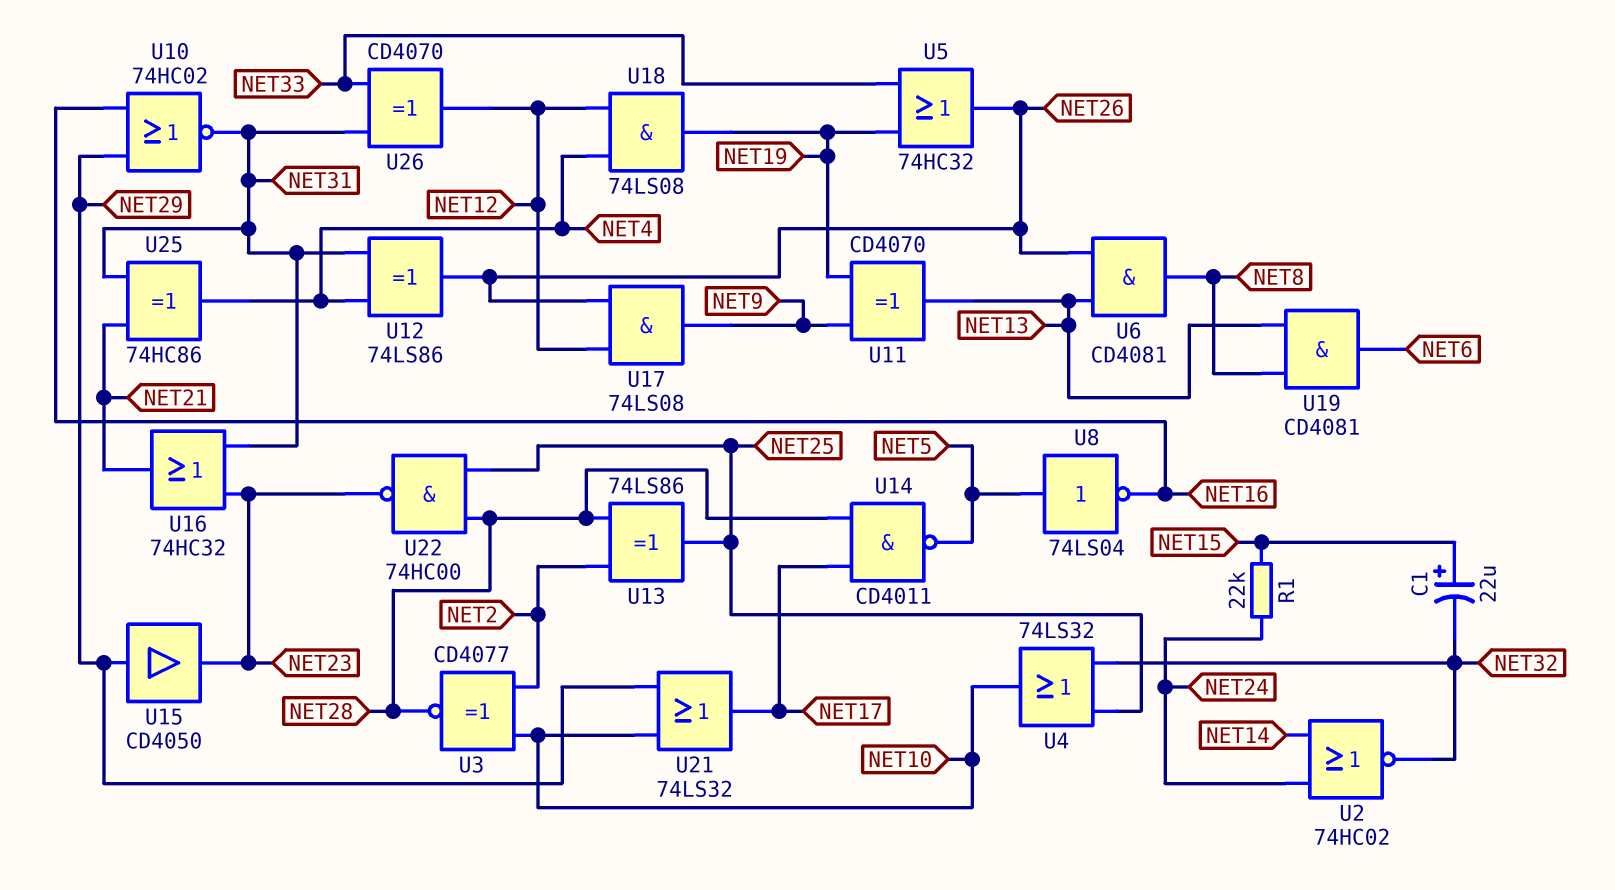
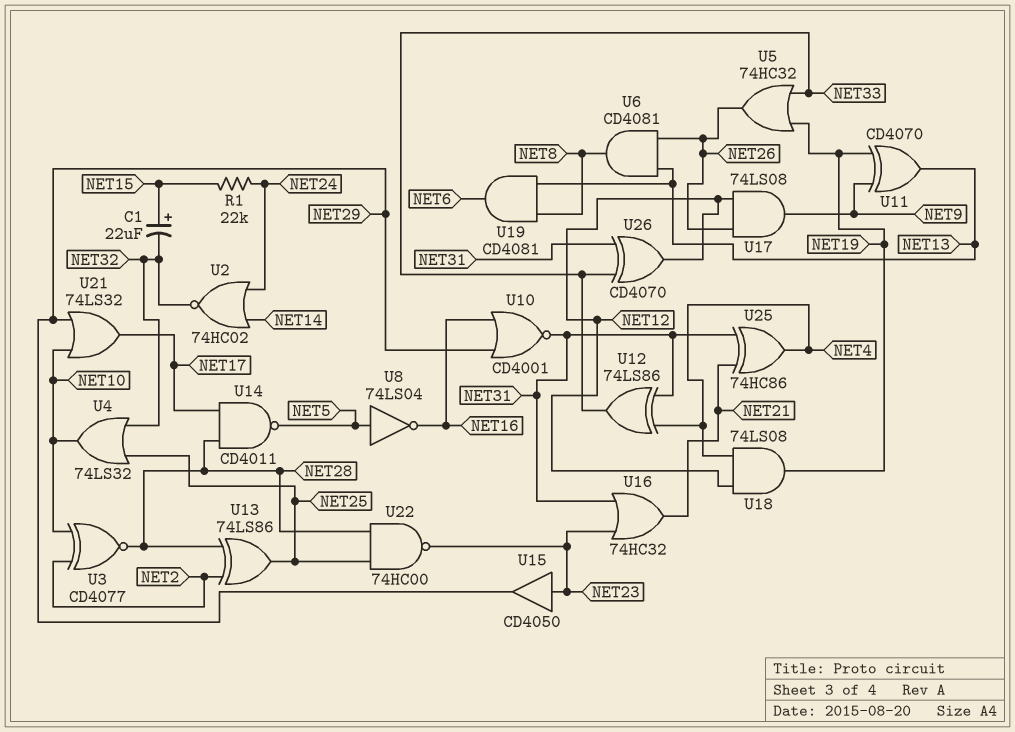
U10: NOR 74HC02 (in NET16, in NET29, out NET31) -> NOR CD4001 (in NET16, in NET29, out NET31)
U12: XOR 74LS86 (in NET4, in NET31, out NET26) -> XOR 74LS86 (in NET4, in NET31, out NET33)
U15: buffer CD4050 (in NET29, out NET23) -> buffer CD4050 (in NET23, out NET29)

